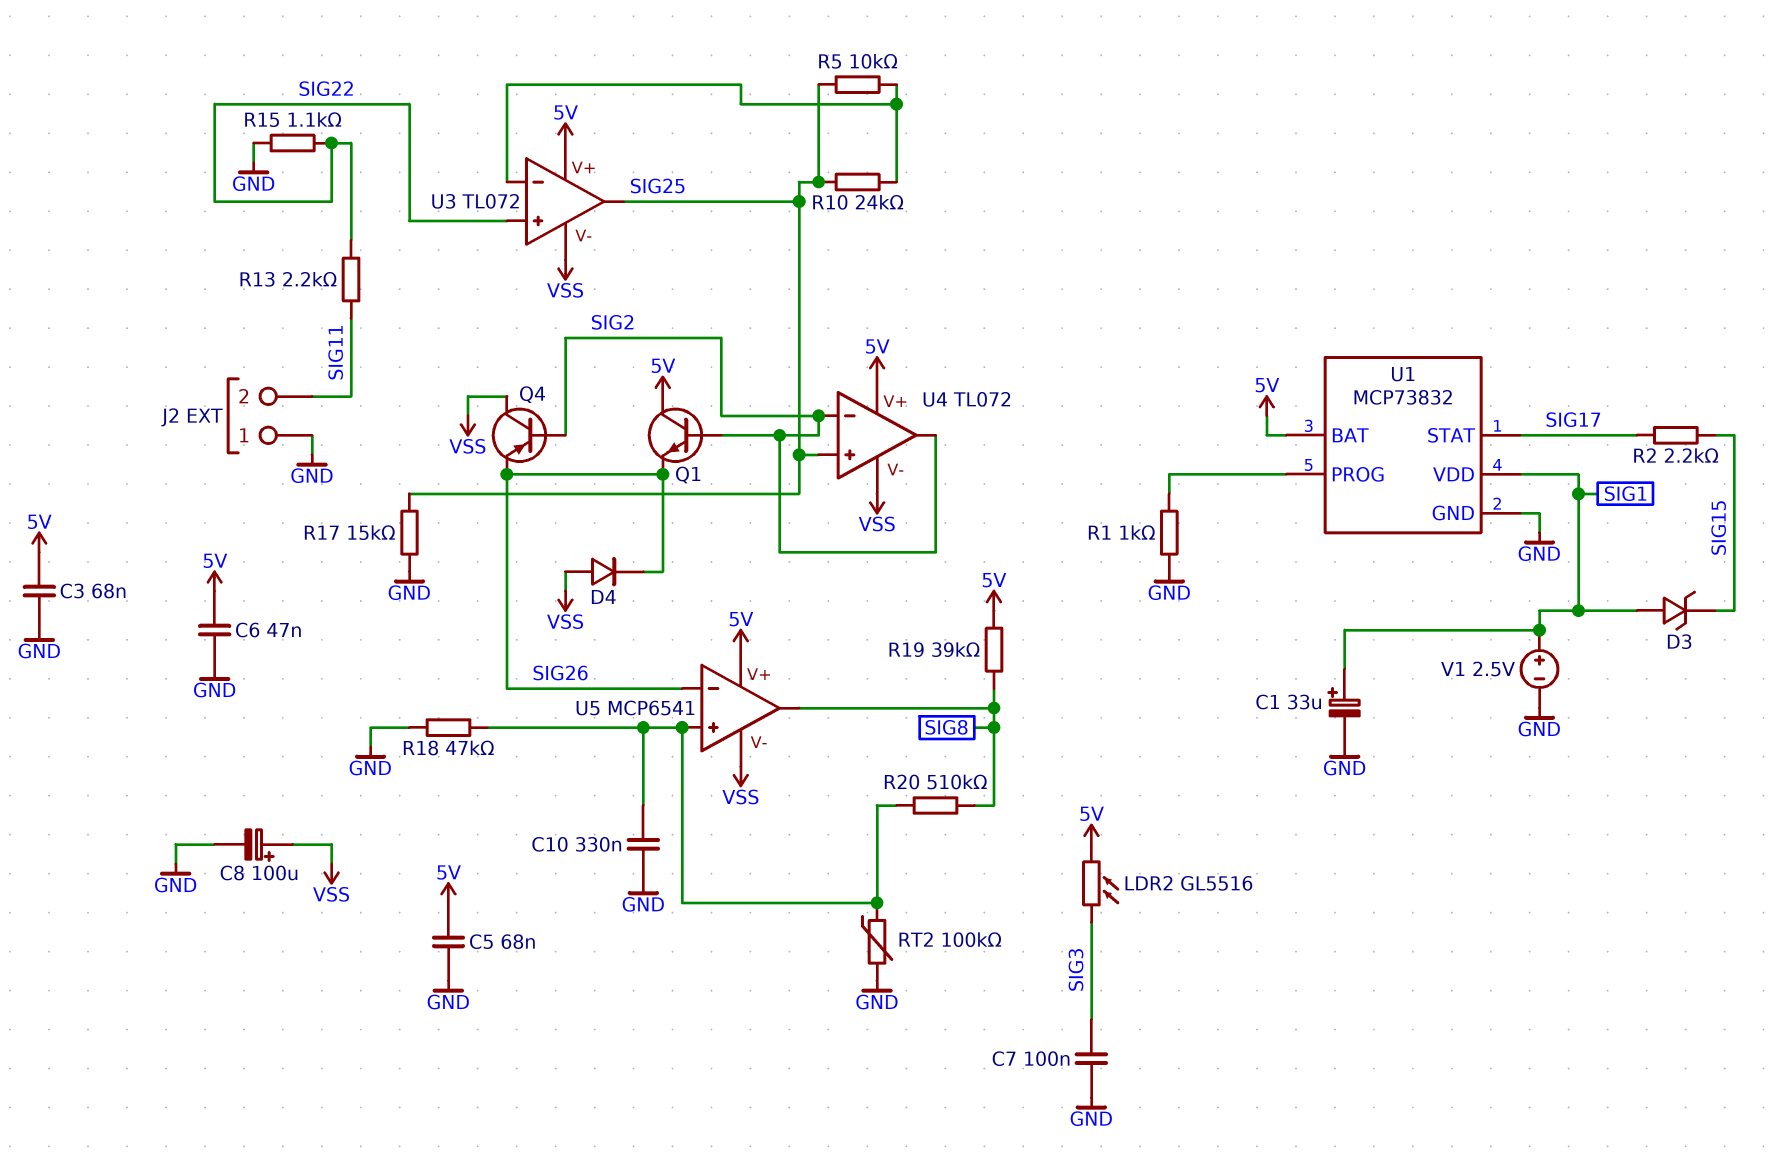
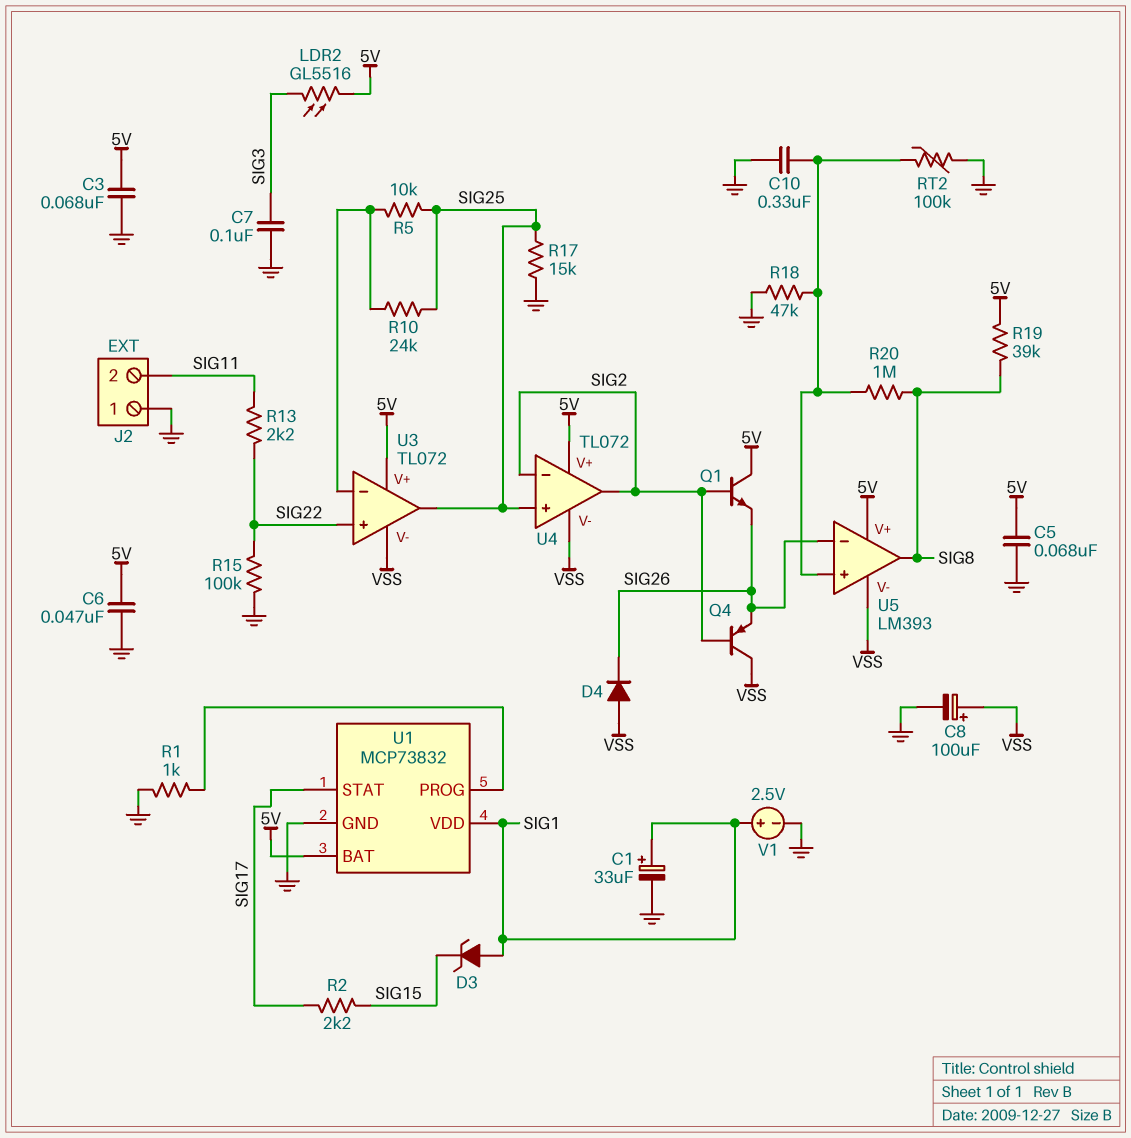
R15: 1.1k (GND, SIG22) -> 100k (GND, SIG22)
R20: 510k (SIG8, U5/in+) -> 1M (SIG8, U5/in+)
U5: MCP6541 -> LM393

